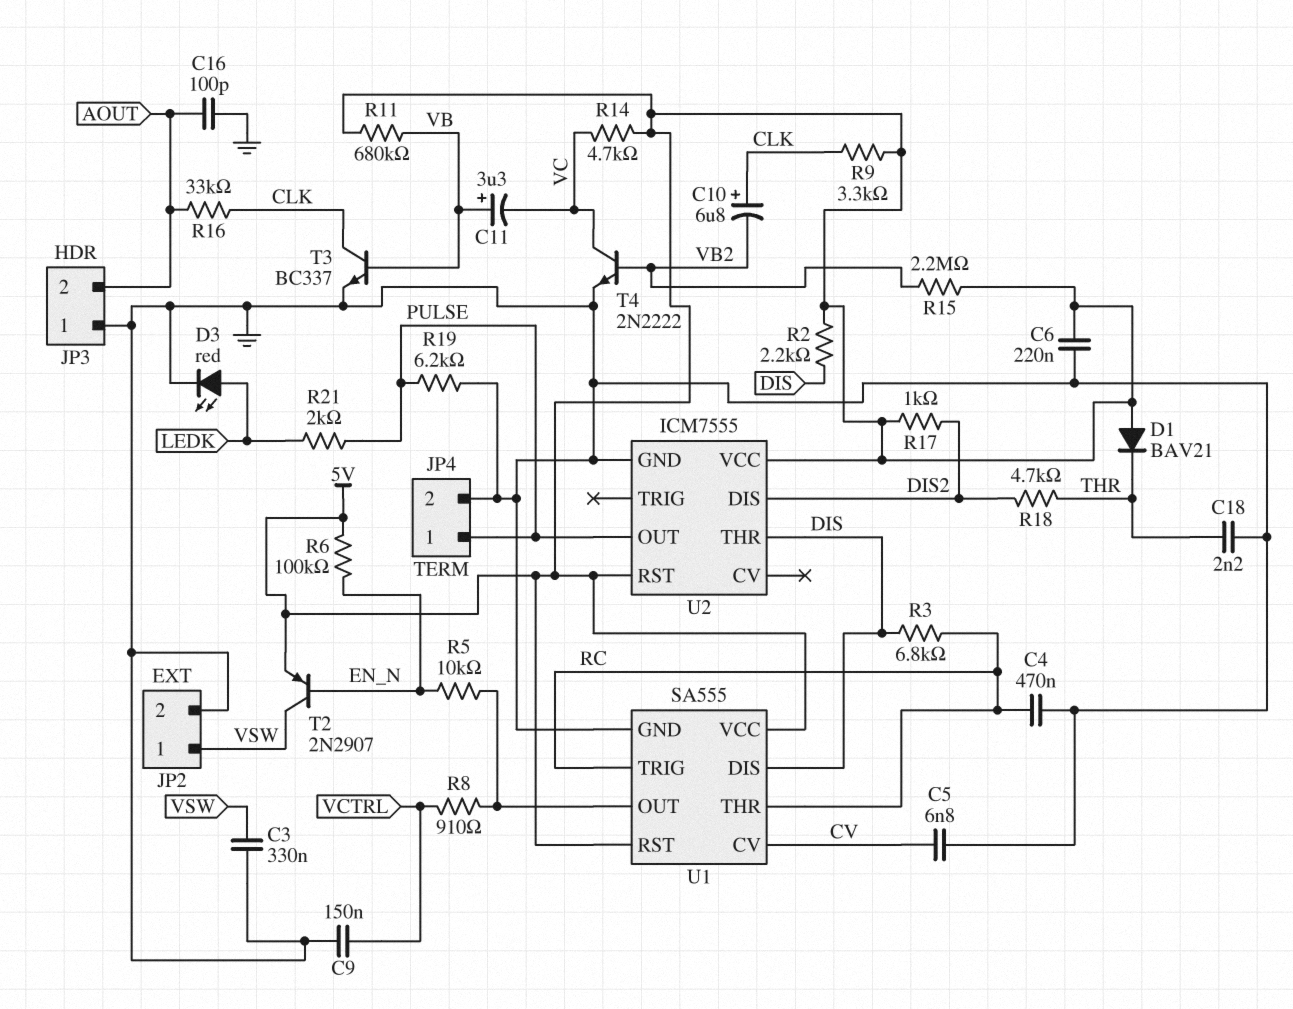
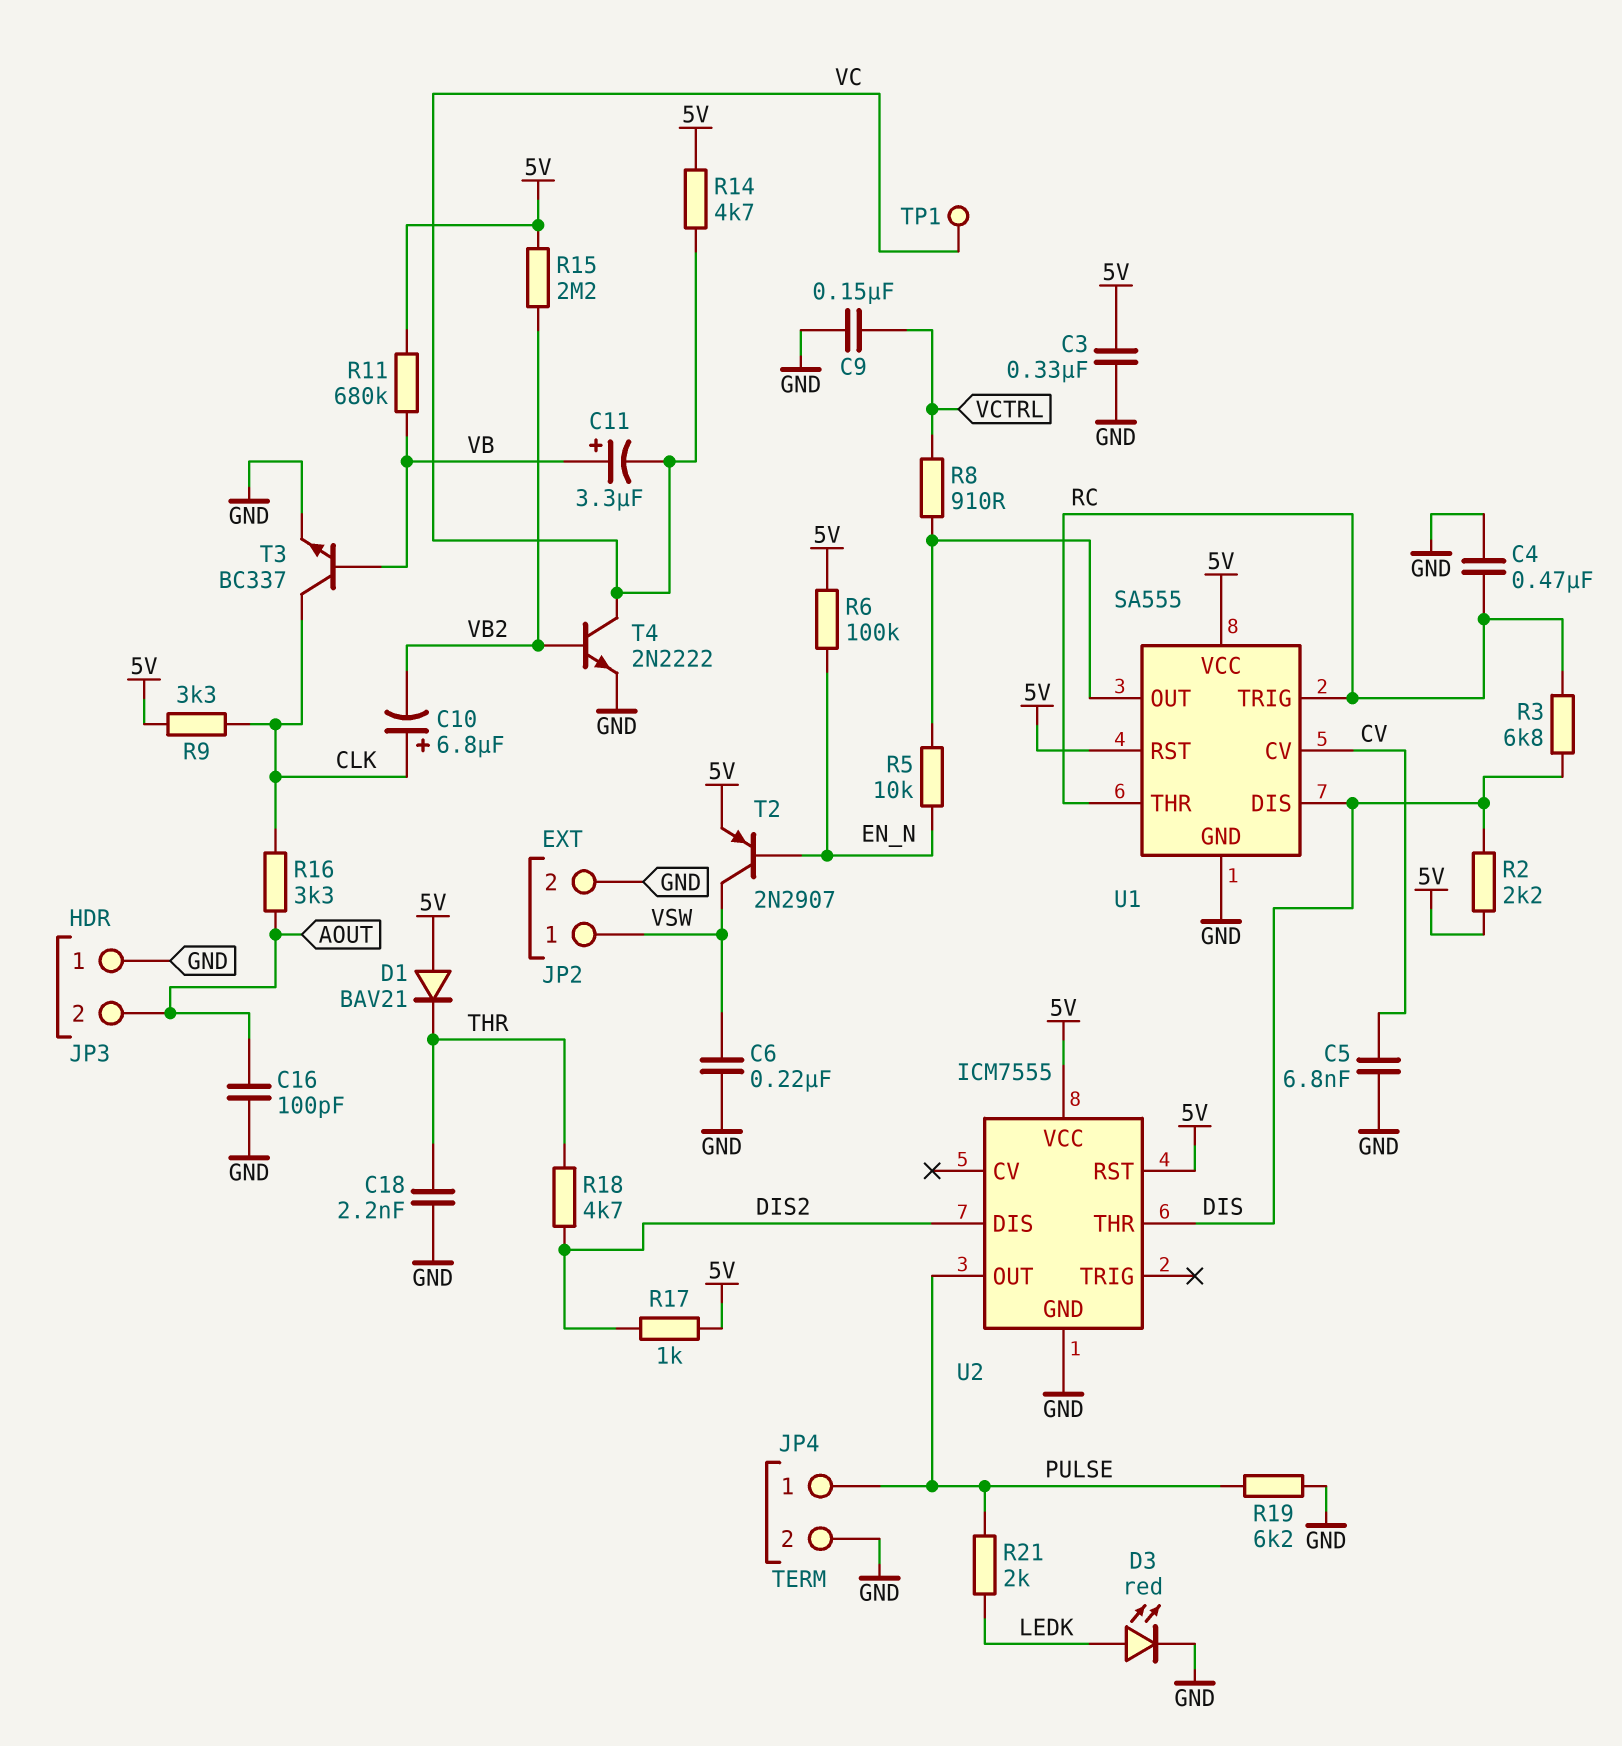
C3: 330nF (GND, VSW) -> 330nF (5V, GND)
C6: 220nF (5V, GND) -> 220nF (GND, VSW)
R16: 33k (AOUT, CLK) -> 3.3k (AOUT, CLK)
TP1: none -> test point (VC)

